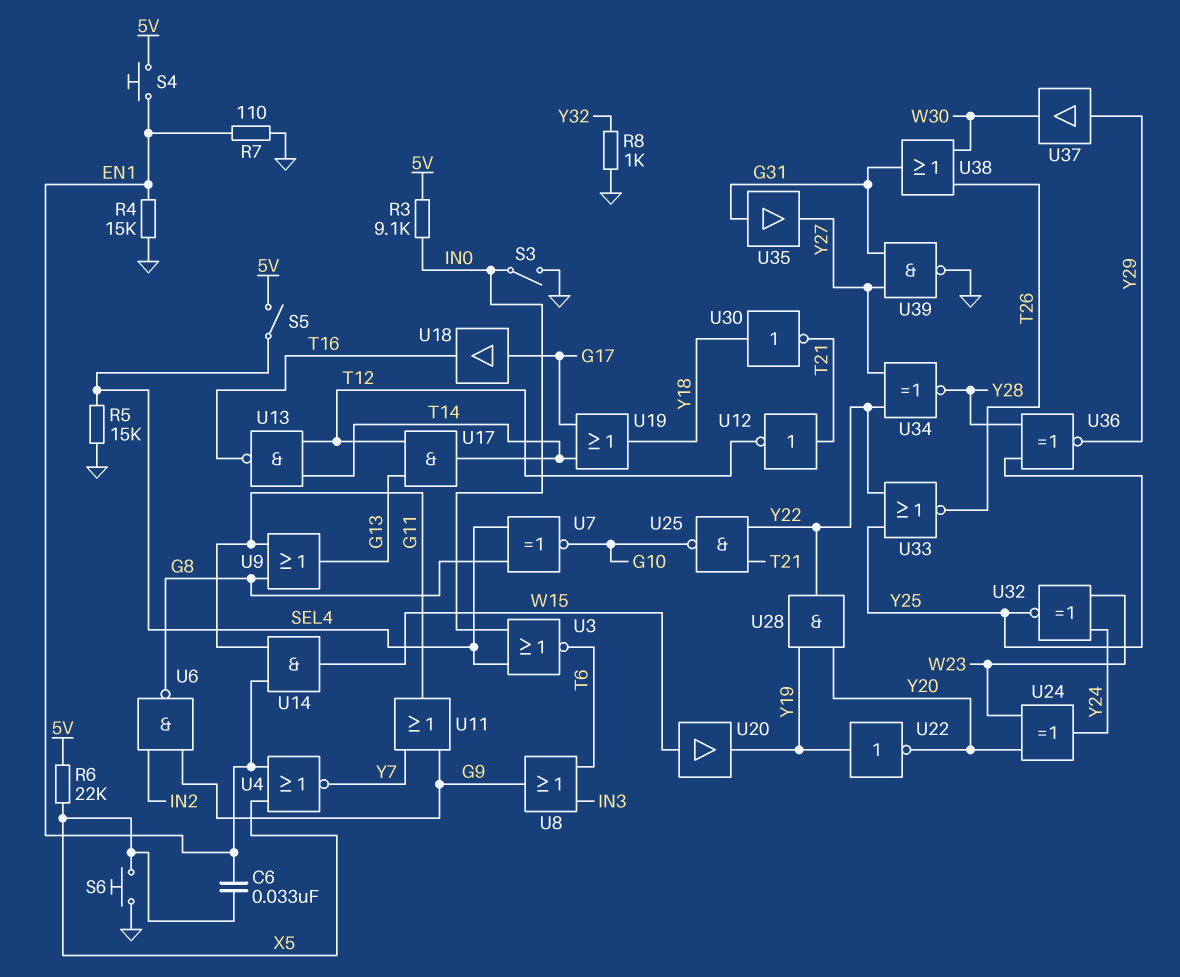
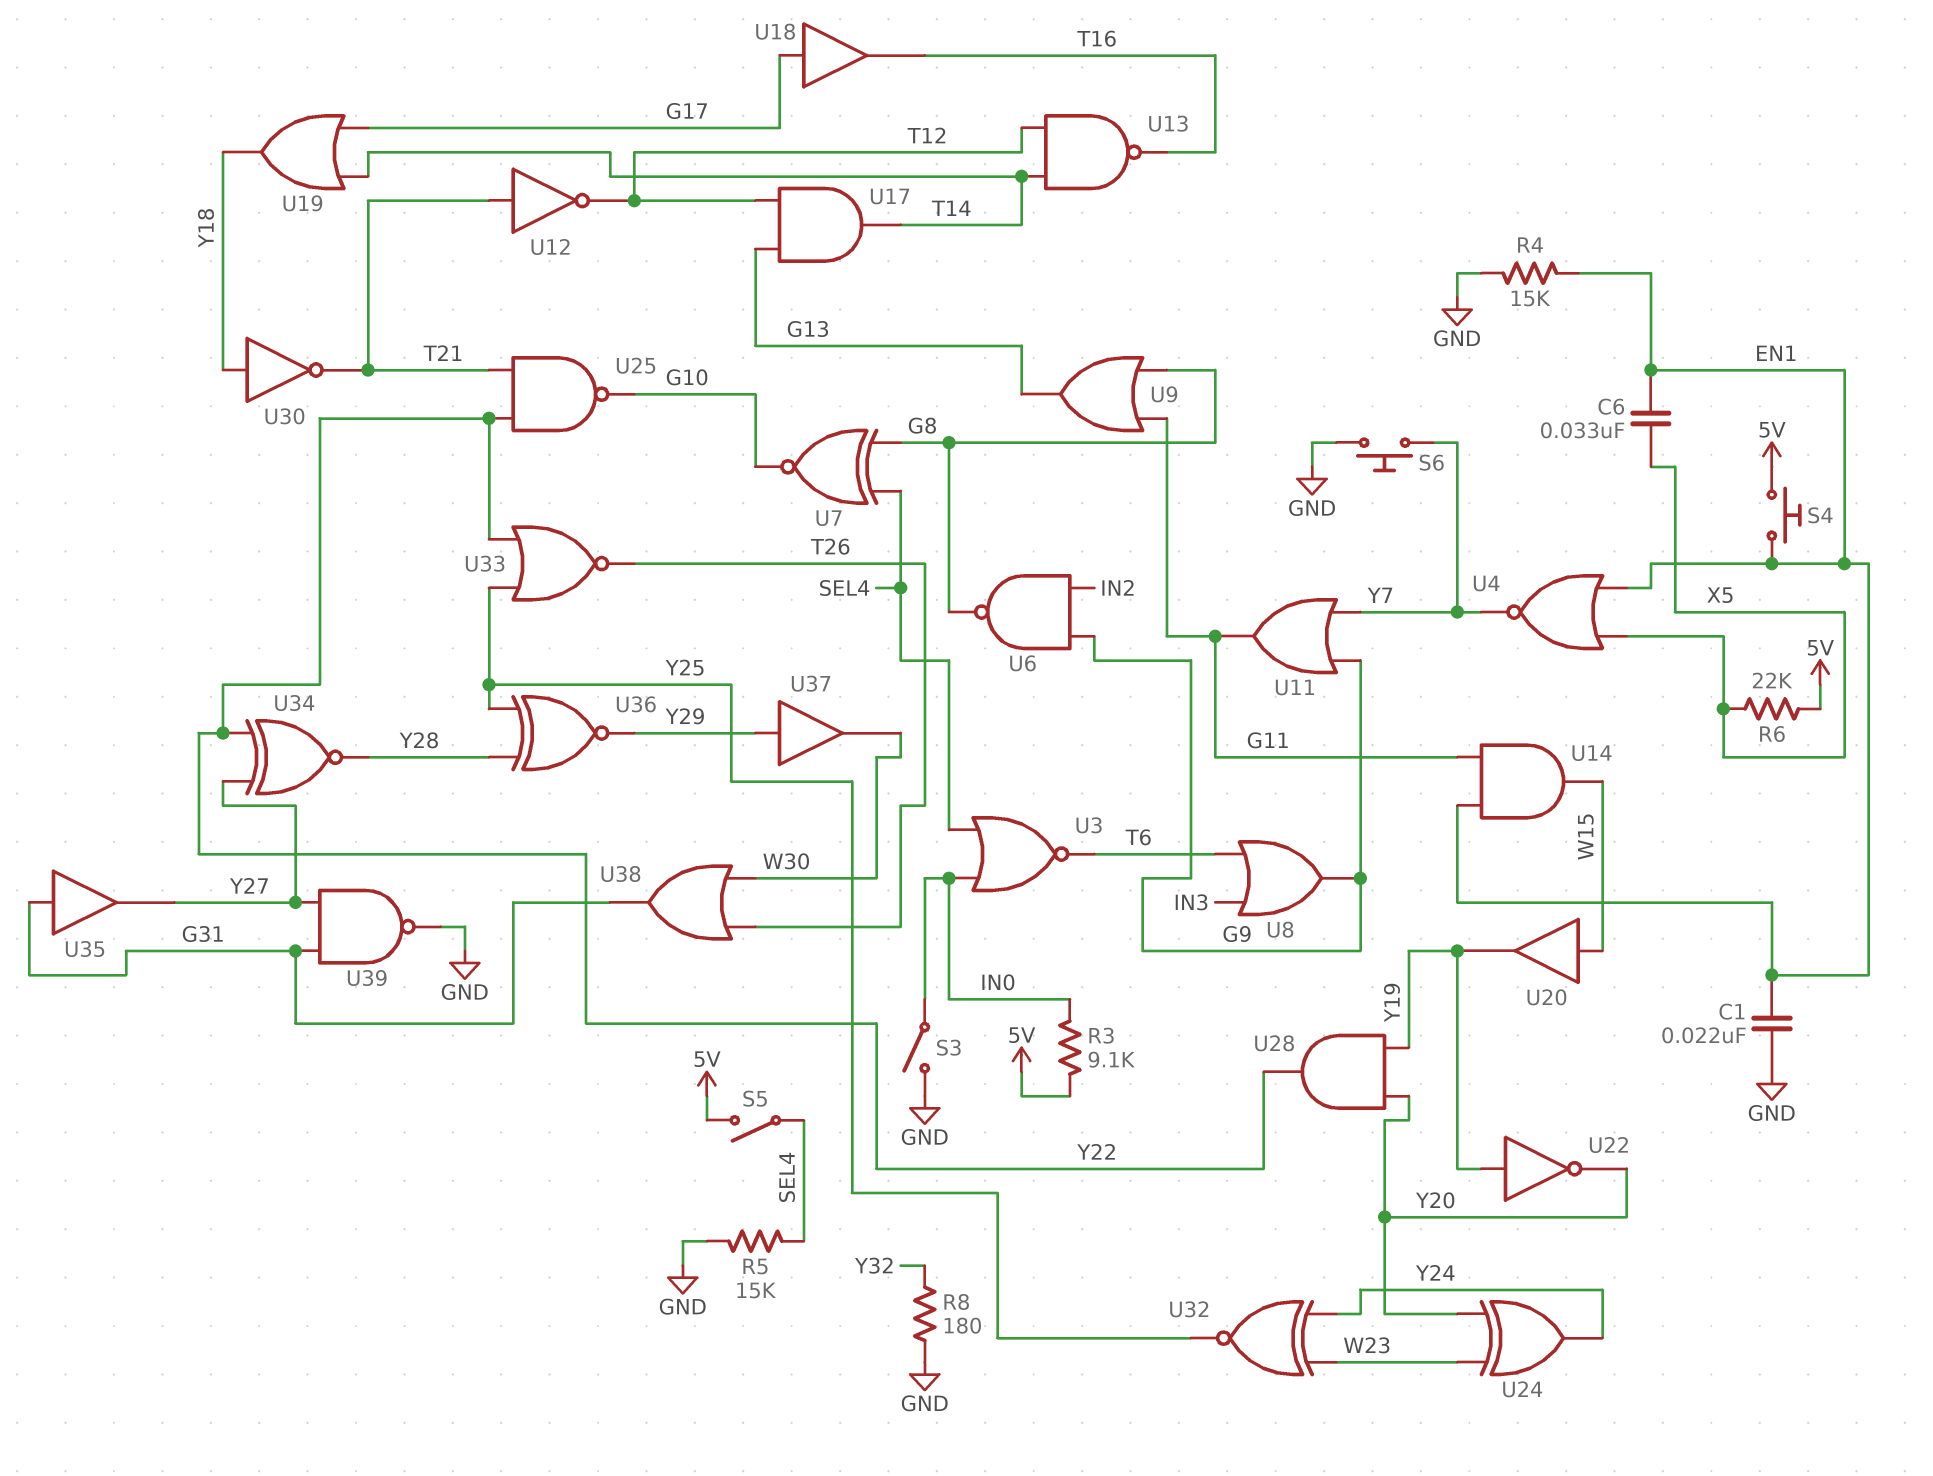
C1: none -> 22nF (EN1, GND)
R7: 110 (EN1, GND) -> none
R8: 1k (GND, Y32) -> 180 (GND, Y32)
S6: button (GND, X5) -> button (GND, Y7)

